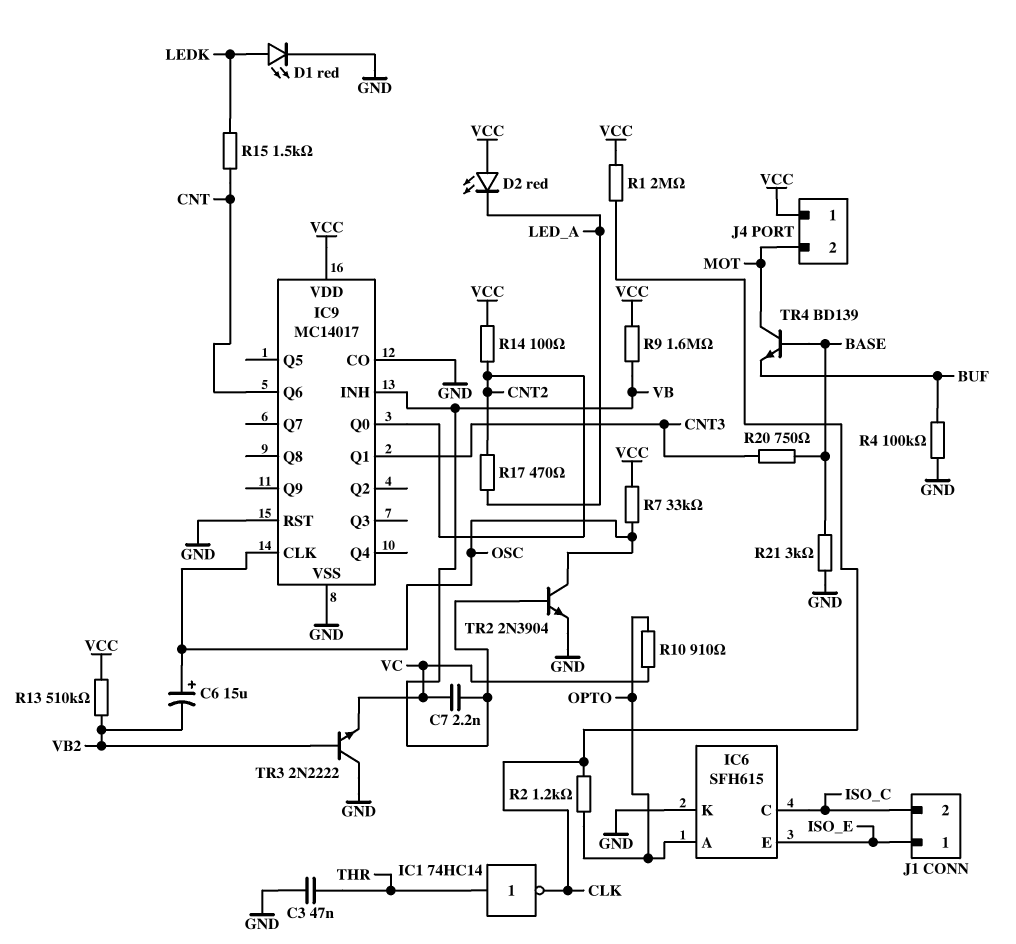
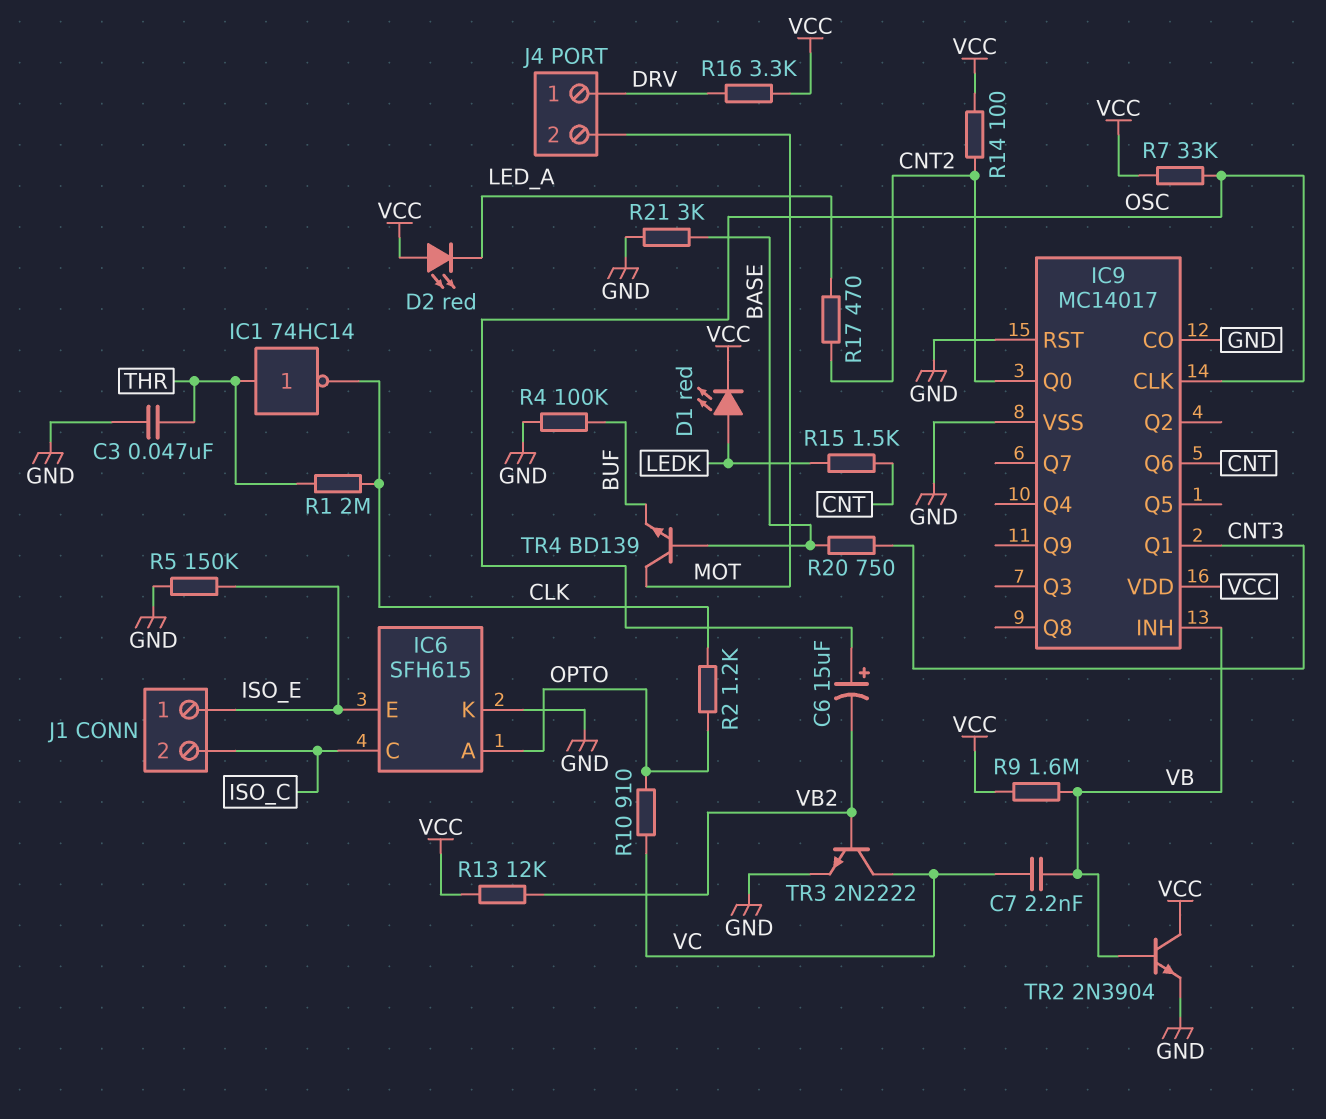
D1: LED red (A LEDK, K GND) -> LED red (A LEDK, K VCC)
J4 pin 1: VCC -> DRV
R1: 2M (CLK, VCC) -> 2M (CLK, THR)
R5: none -> 150k (GND, ISO_E)
R13: 510k (VB2, VCC) -> 12k (VB2, VCC)
R16: none -> 3.3k (DRV, VCC)
TR2: NPN 2N3904 (B VB, C OSC, E GND) -> NPN 2N3904 (B VB, C VCC, E GND)
TR3: NPN 2N2222 (B VB2, C GND, E VC) -> NPN 2N2222 (B VB2, C VC, E GND)

